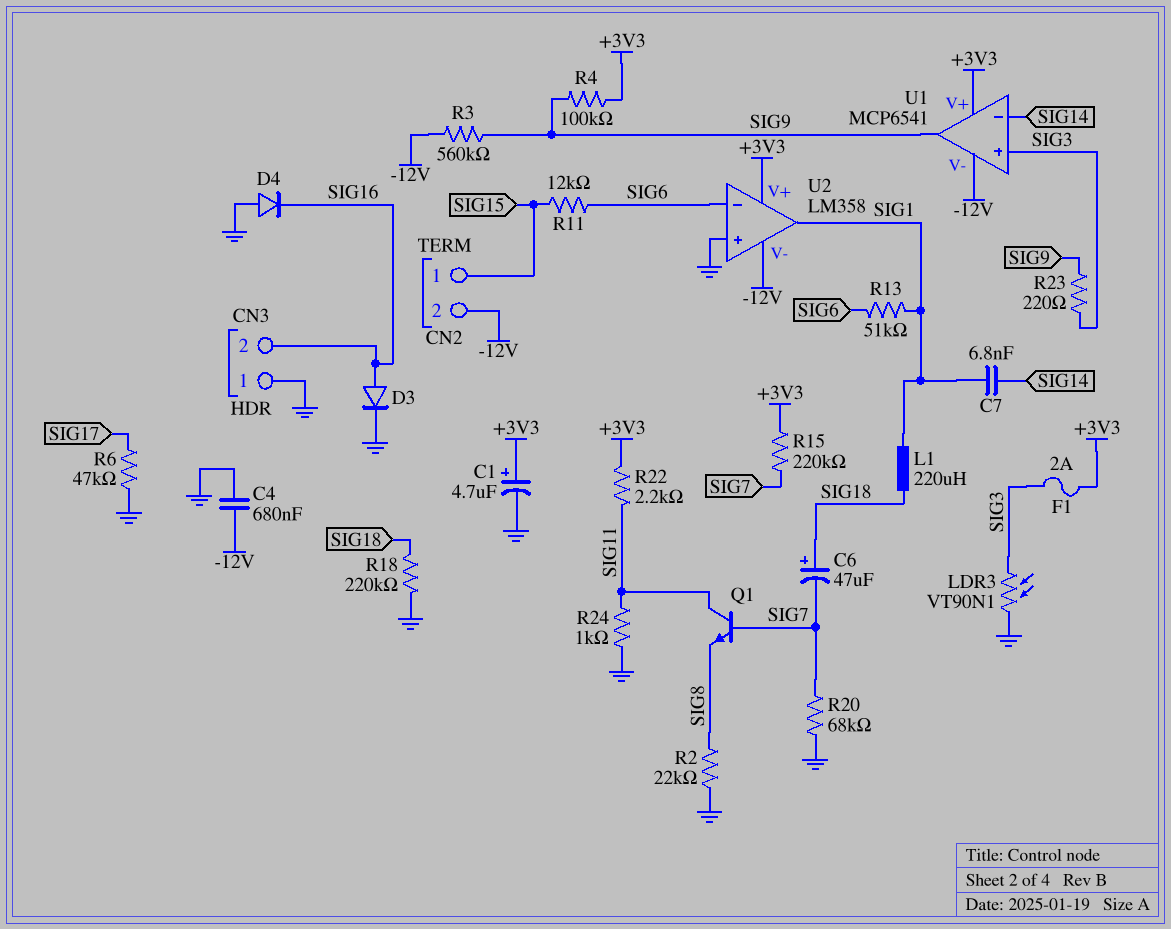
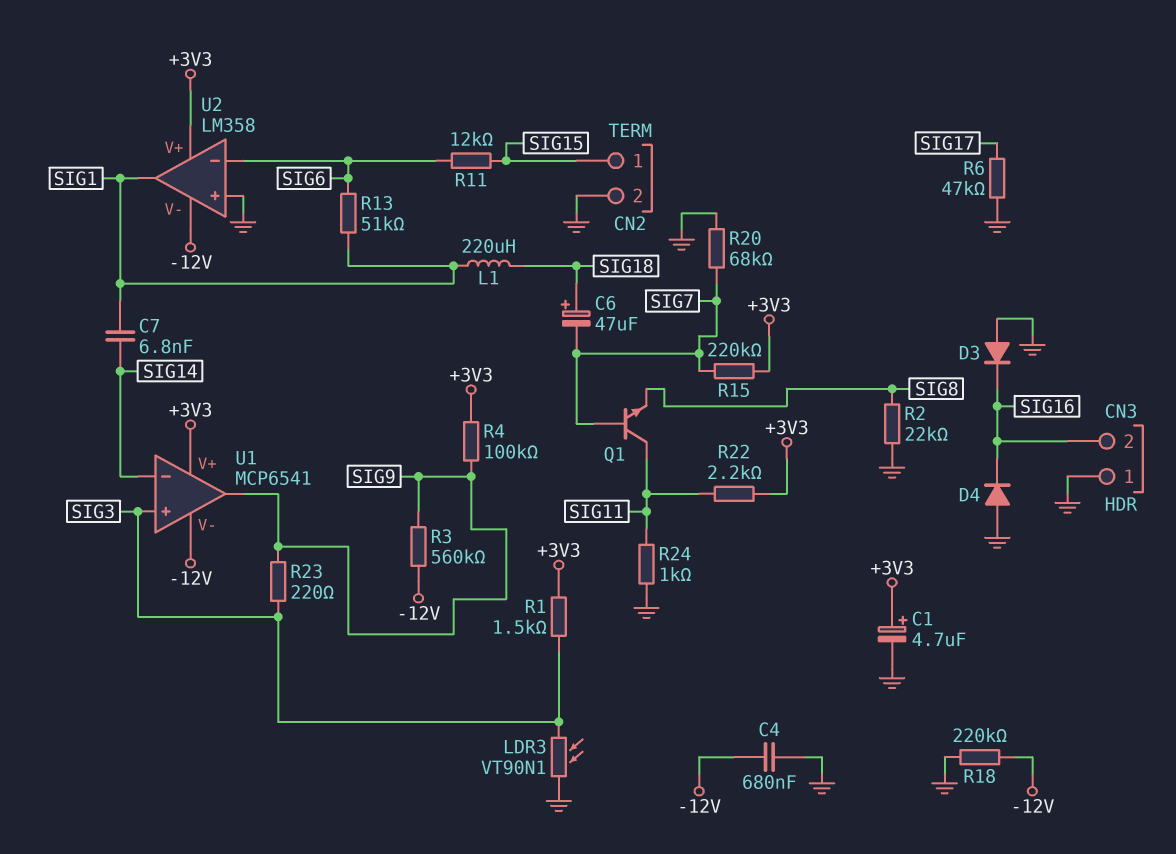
CN2 pin 2: -12V -> GND
D3: diode (A SIG16, K GND) -> diode (A GND, K SIG16)
F1: 2A (+3V3, SIG3) -> none
R1: none -> 1.5k (+3V3, SIG3)
R18: 220k (GND, SIG18) -> 220k (-12V, GND)

